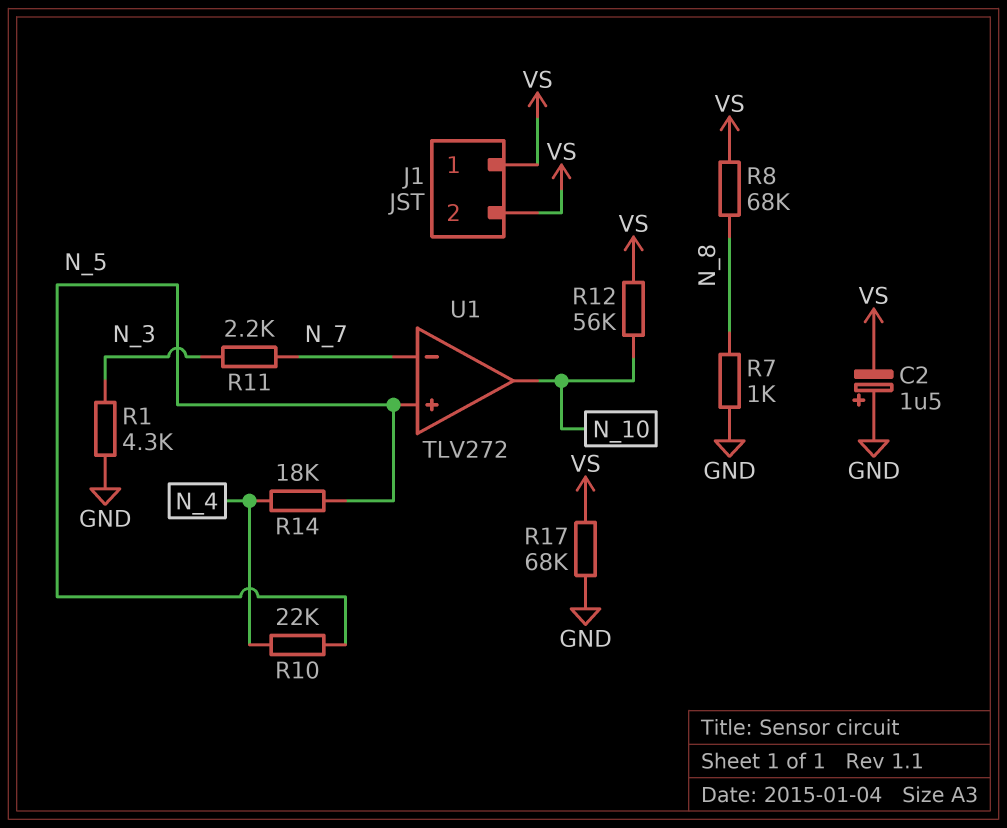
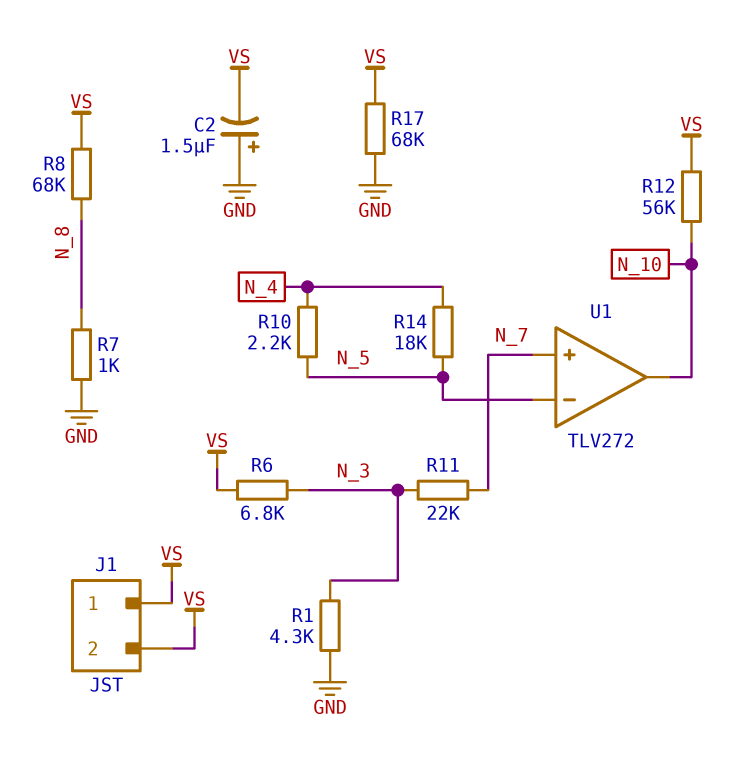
R6: none -> 6.8k (N_3, VS)
R10: 22k (N_4, N_5) -> 2.2k (N_4, N_5)
R11: 2.2k (N_3, N_7) -> 22k (N_3, N_7)
U1 pin in+: N_5 -> N_7
U1 pin in-: N_7 -> N_5

